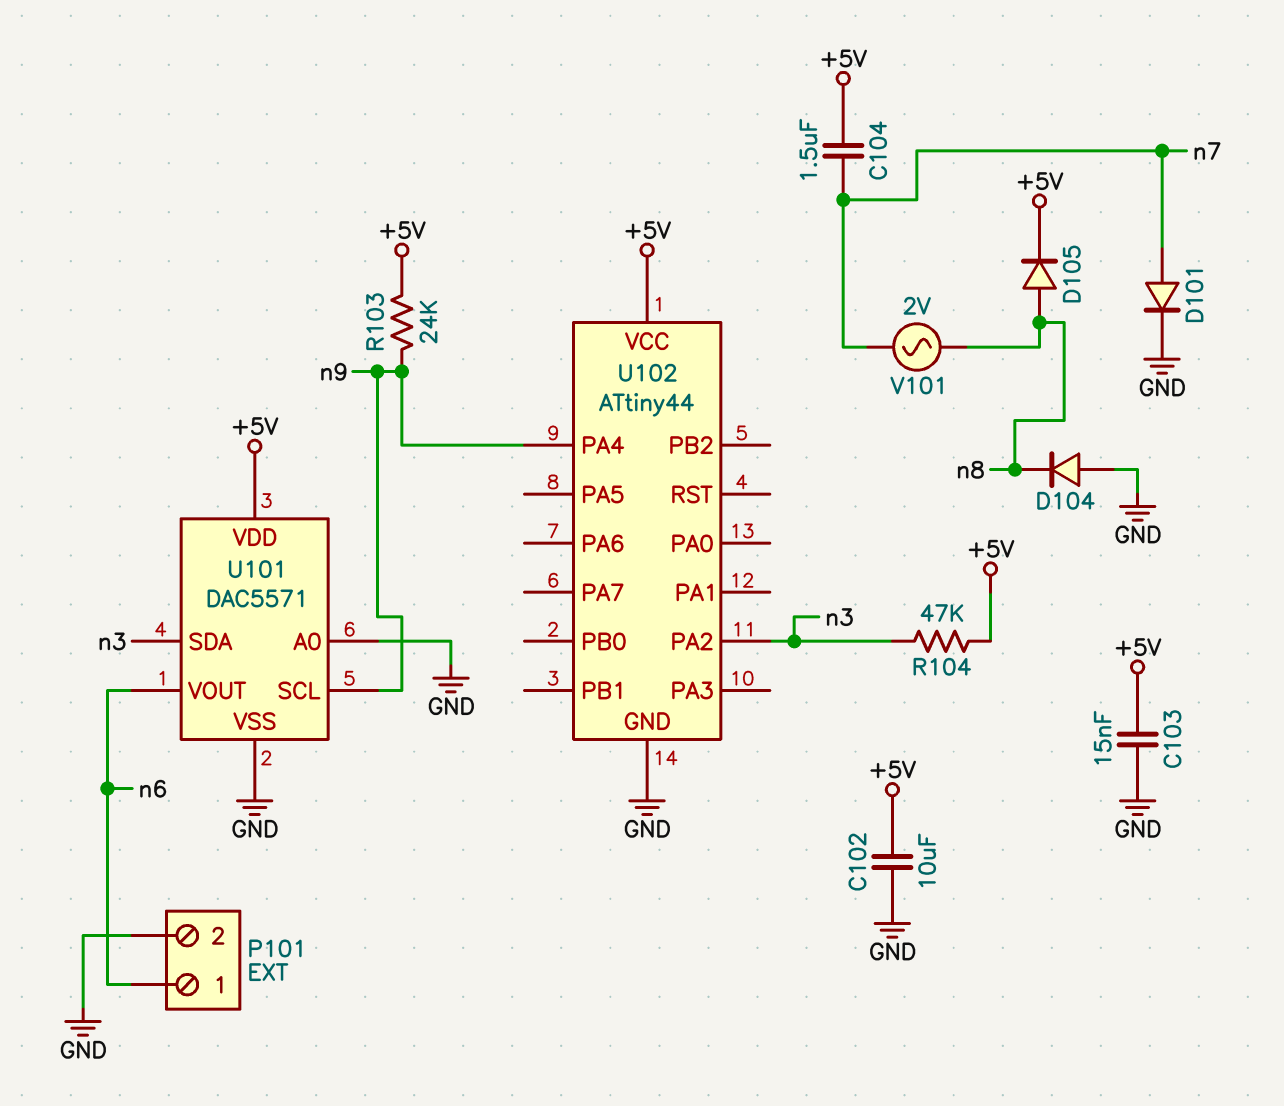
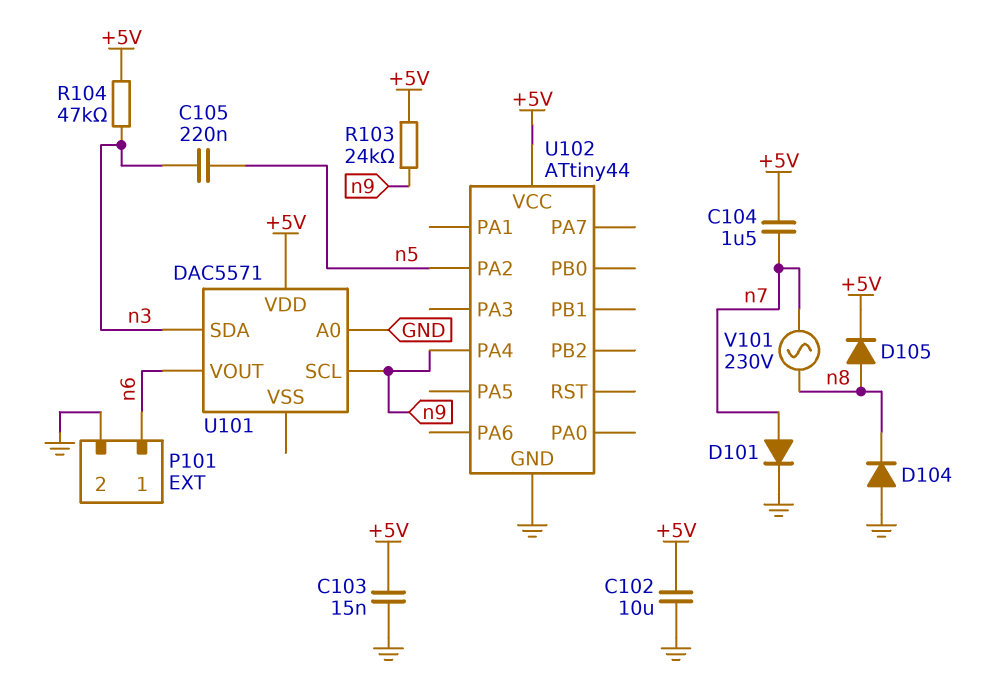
C105: none -> 220nF (n3, n5)
U101 pin VSS: GND -> none
U102 pin PA2: n3 -> n5
V101: AC 2V (n7, n8) -> AC 230V (n7, n8)

